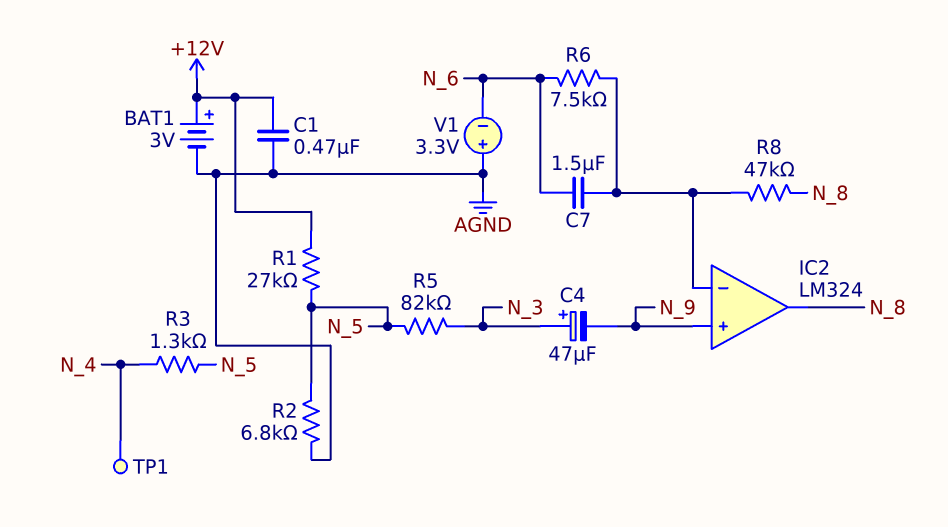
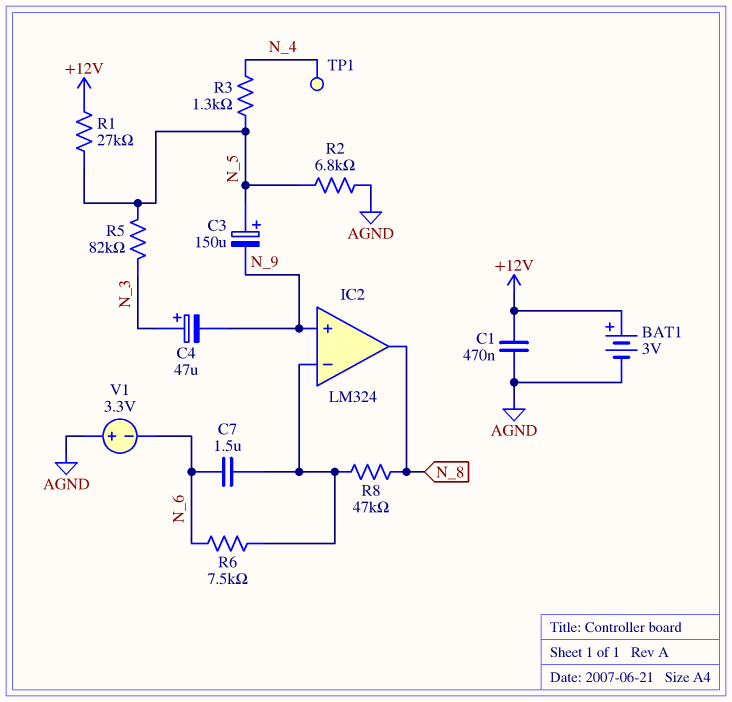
C3: none -> 150uF (plus N_5, minus N_9)

